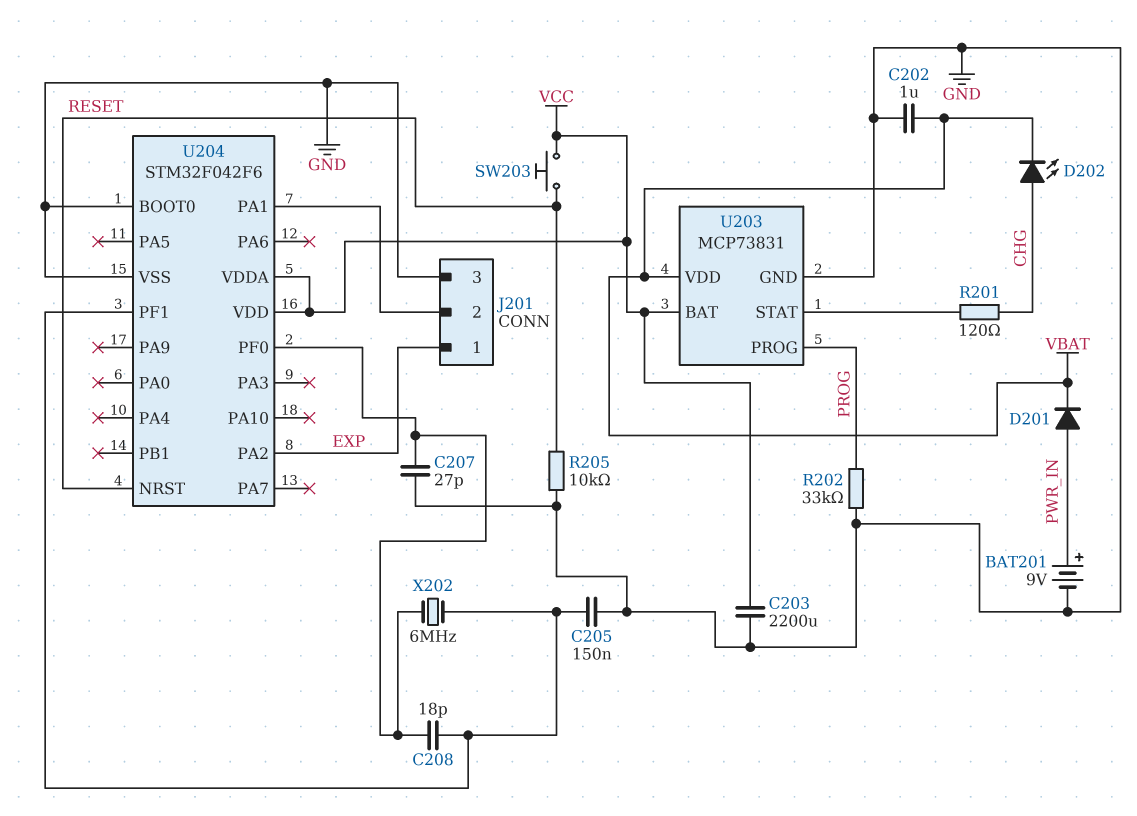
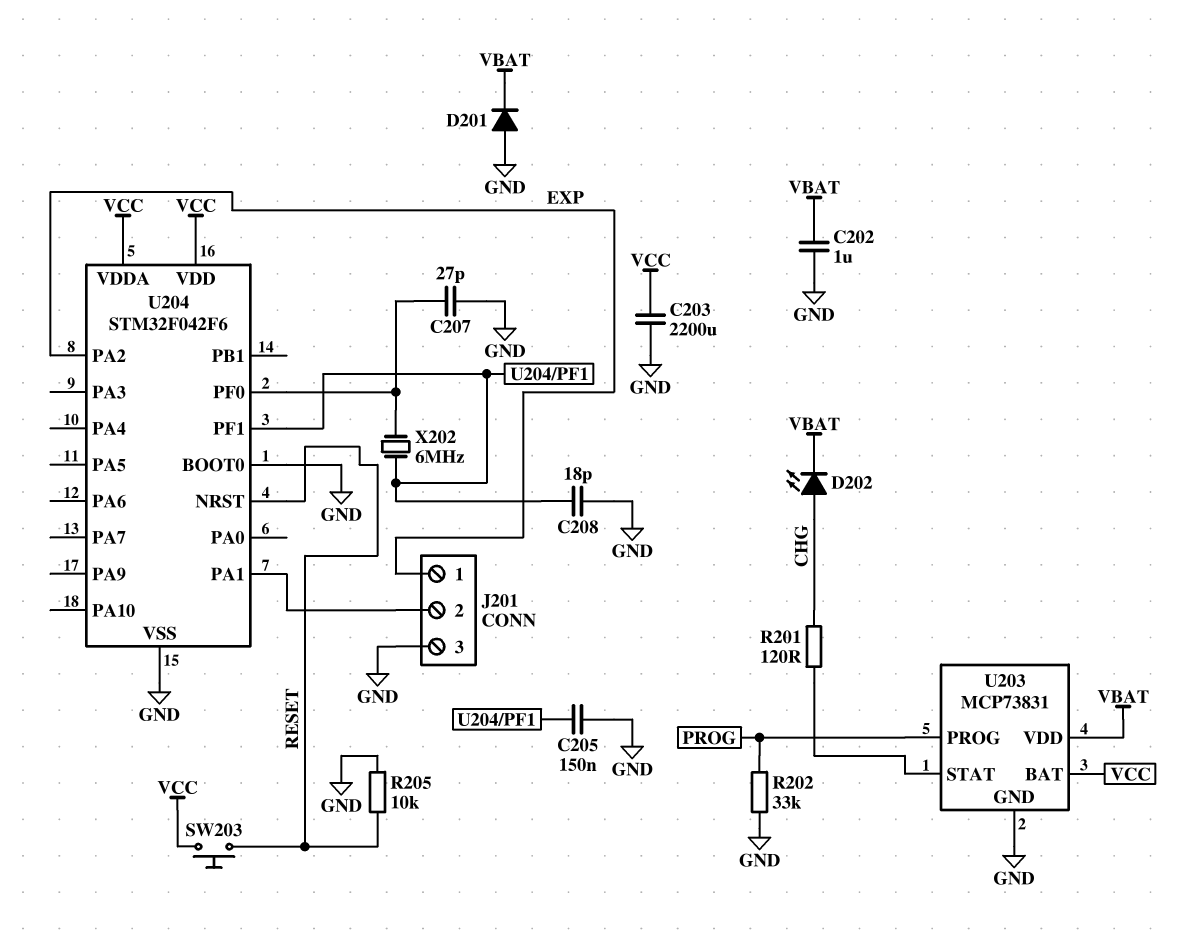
BAT201: 9V (plus PWR_IN, minus GND) -> none
C208: 18pF (U204/PF0, U204/PF1) -> 18pF (GND, U204/PF1)
D201: diode (A PWR_IN, K VBAT) -> diode (A GND, K VBAT)

